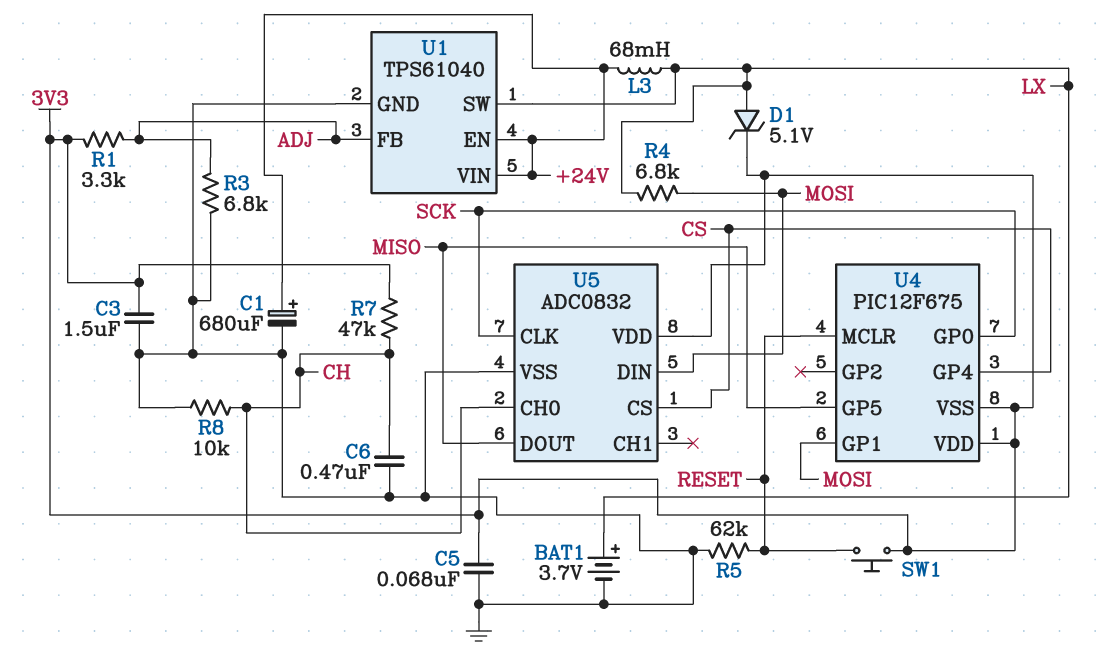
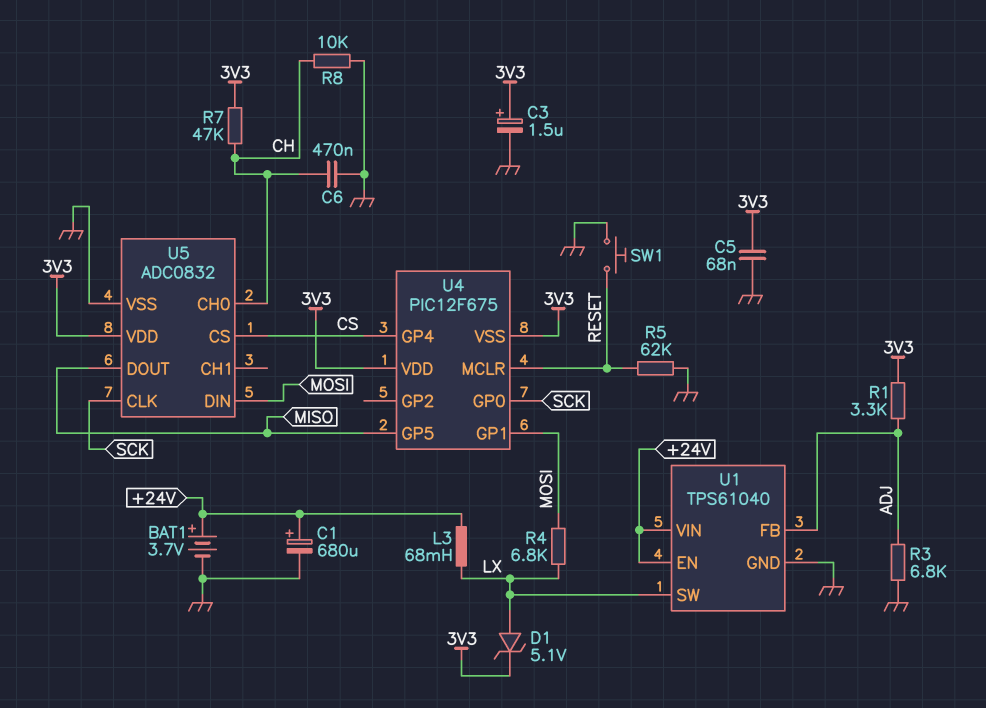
BAT1: 3.7V (plus LX, minus GND) -> 3.7V (plus +24V, minus GND)
C3: 1.5uF (3V3, GND) -> 1.5uF (plus 3V3, minus GND)
SW1: button (3V3, RESET) -> button (GND, RESET)

